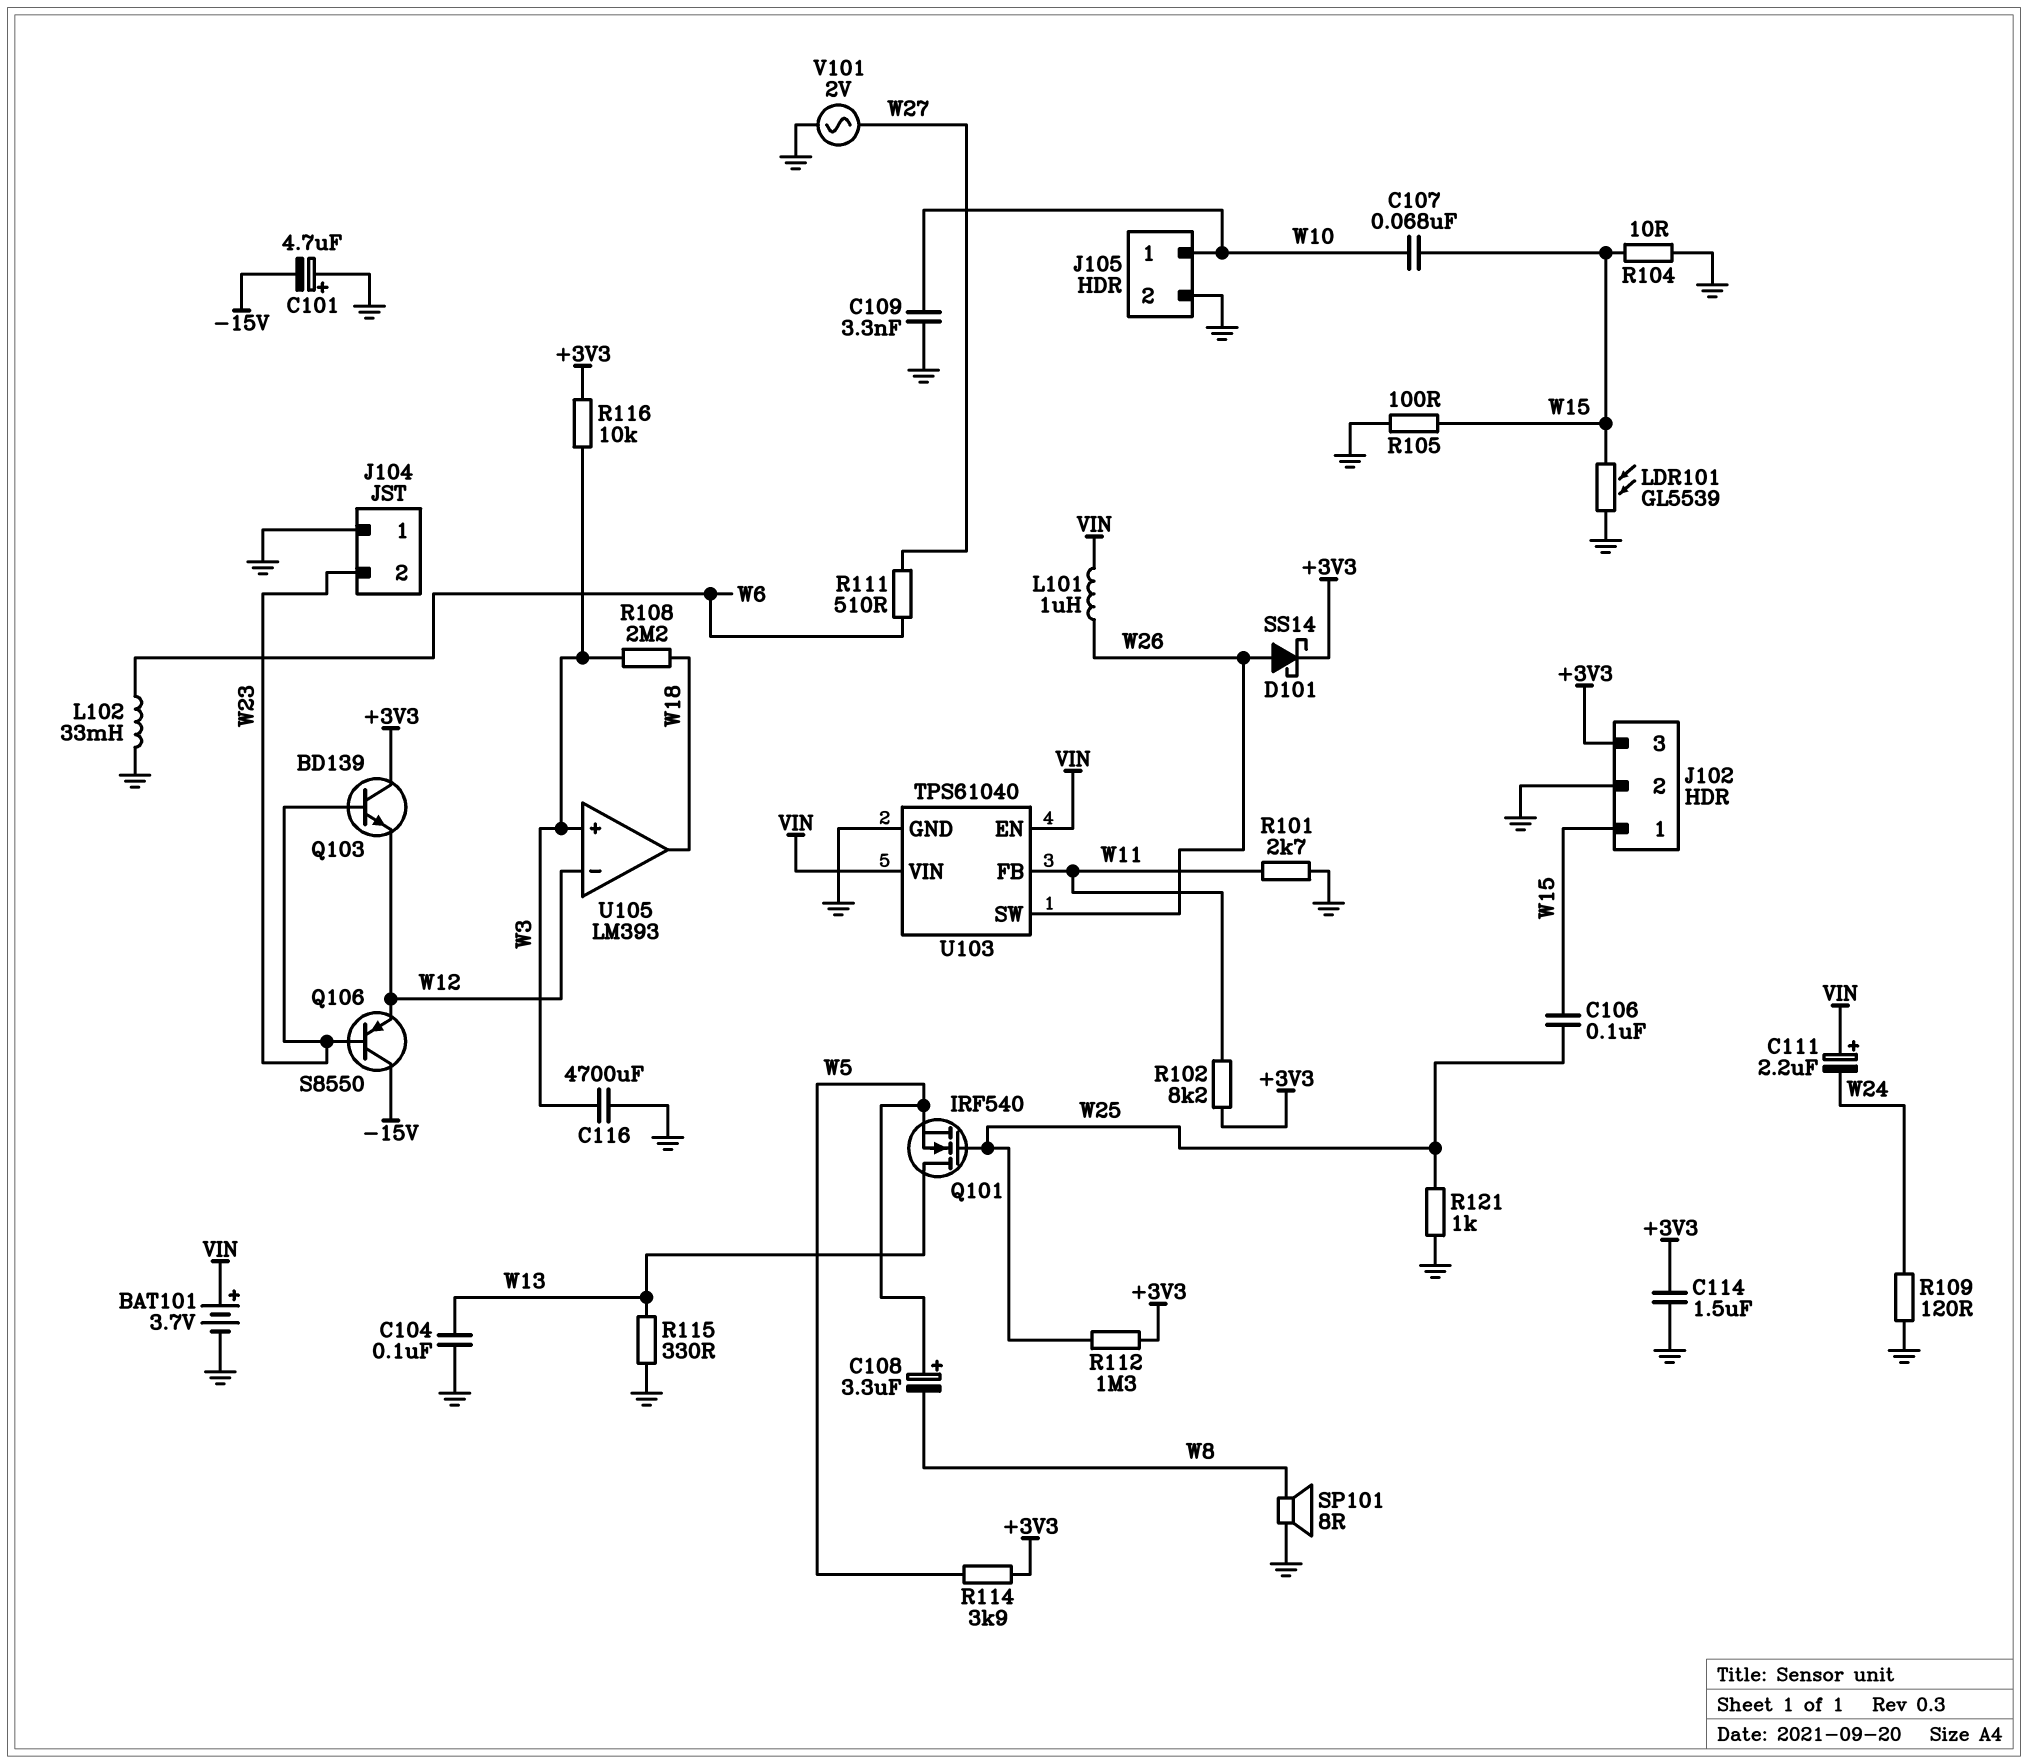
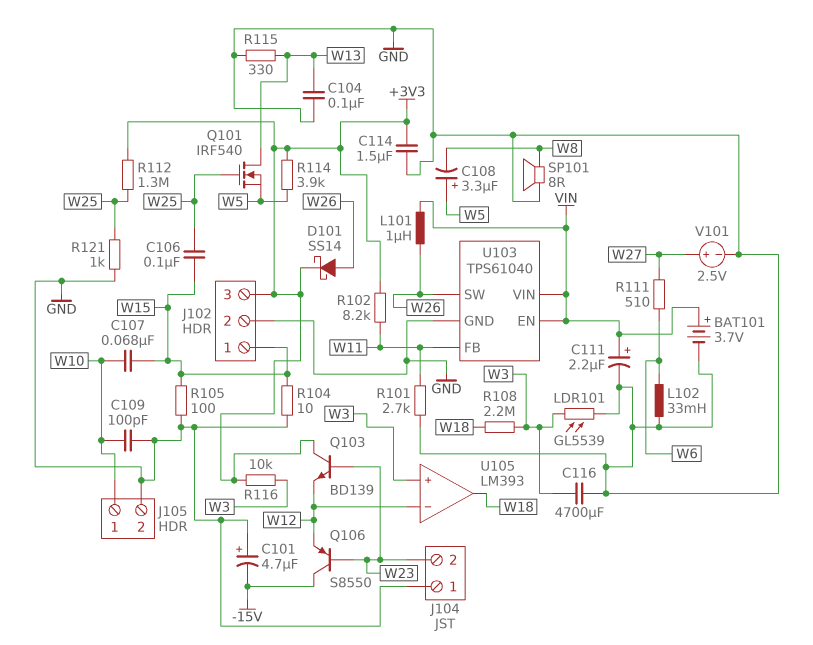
C109: 3.3nF (GND, W10) -> 100pF (GND, W10)
C111: 2.2uF (plus VIN, minus W24) -> 2.2uF (plus VIN, minus GND)
LDR101: GL5539 (GND, W15) -> GL5539 (GND, W3)
R109: 120 (GND, W24) -> none
V101: AC 2V (GND, W27) -> 2.5V (plus W27, minus GND)

